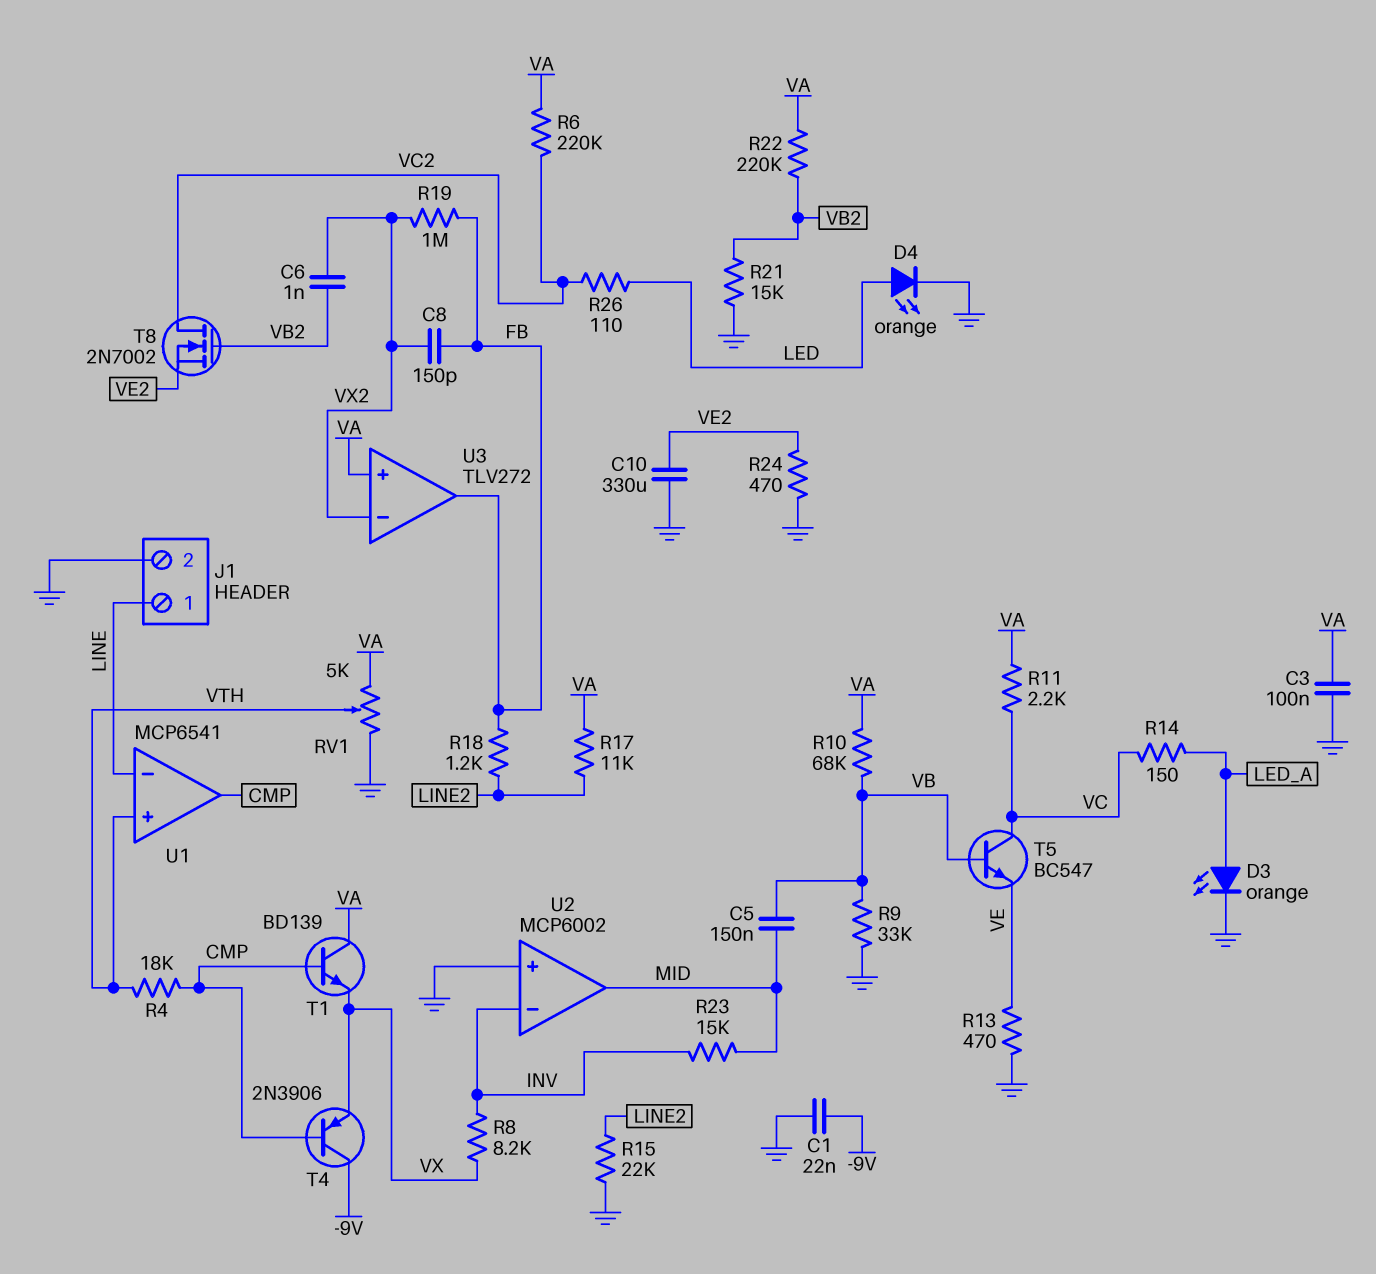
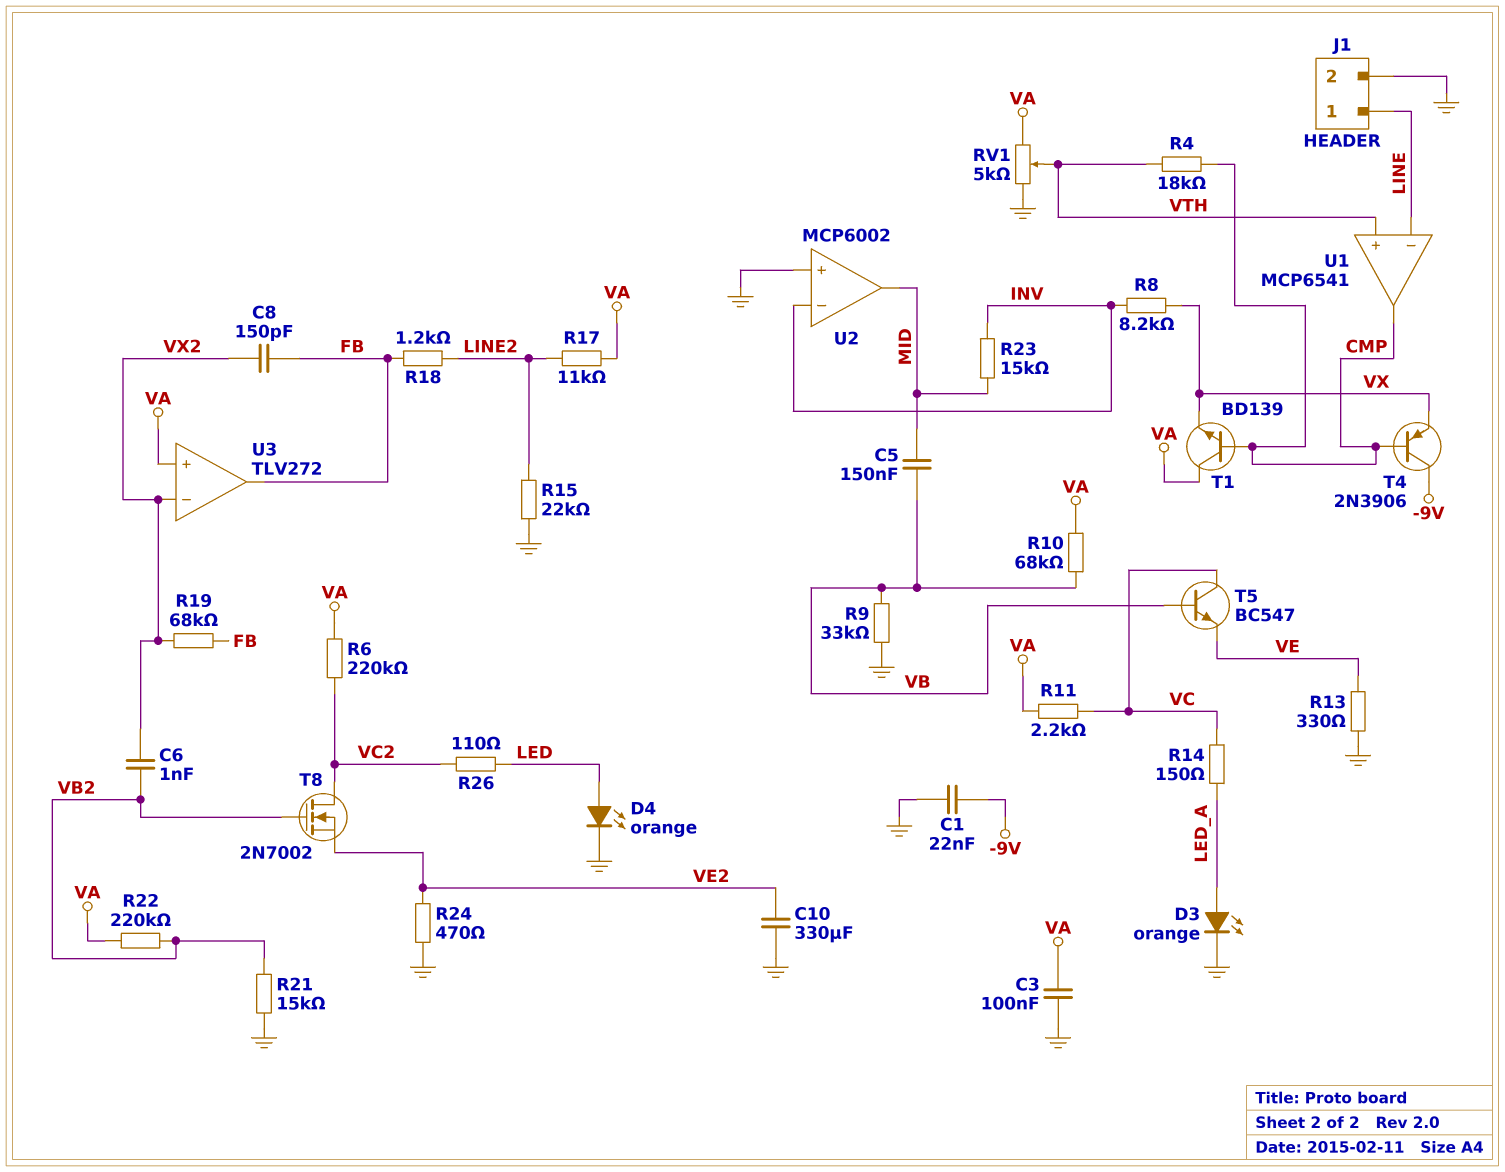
R13: 470 (GND, VE) -> 330 (GND, VE)
R19: 1M (FB, VX2) -> 68k (FB, VX2)

